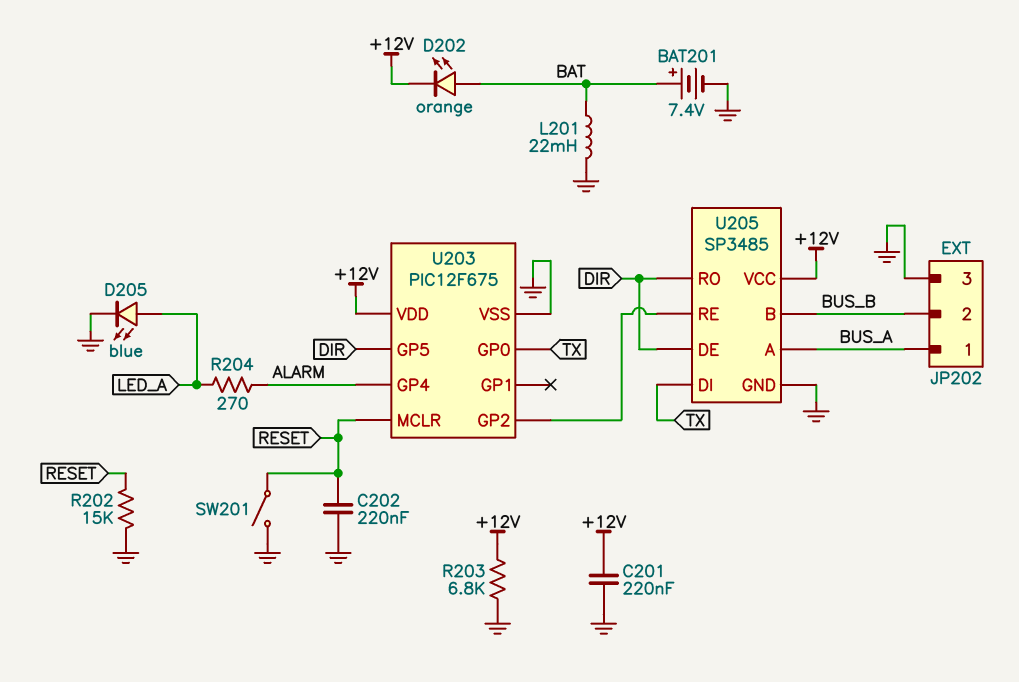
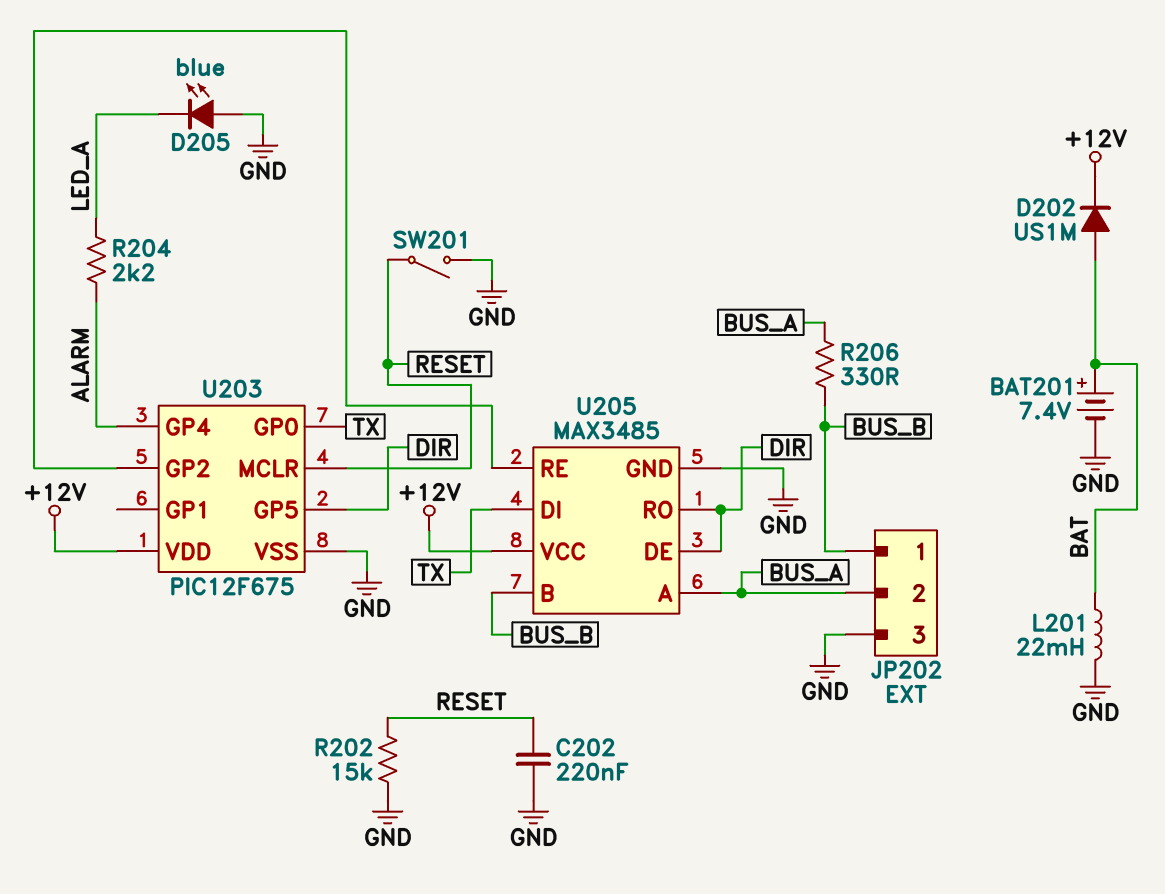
C201: 220nF (+12V, GND) -> none
D202: LED orange (A BAT, K +12V) -> diode US1M (A BAT, K +12V)
D205: LED blue (A LED_A, K GND) -> LED blue (A GND, K LED_A)
JP202 pin 1: BUS_A -> BUS_B
JP202 pin 2: BUS_B -> BUS_A
R203: 6.8k (+12V, GND) -> none
R204: 270 (ALARM, LED_A) -> 2.2k (ALARM, LED_A)
R206: none -> 330 (BUS_A, BUS_B)
U205: SP3485 -> MAX3485

